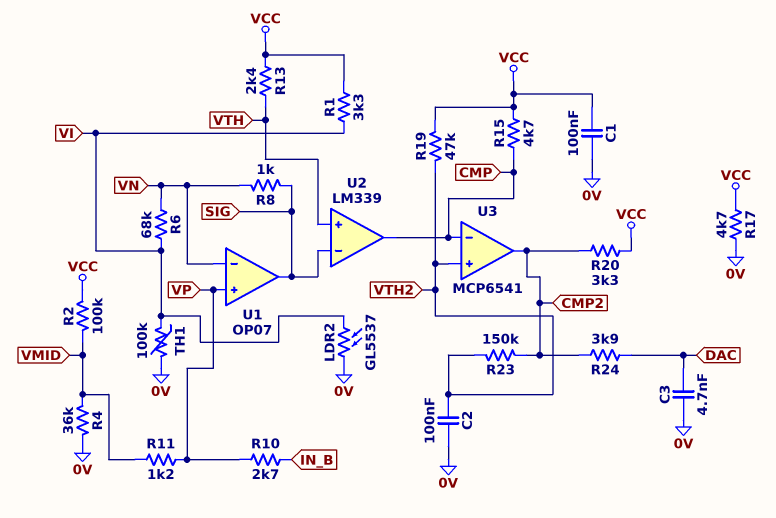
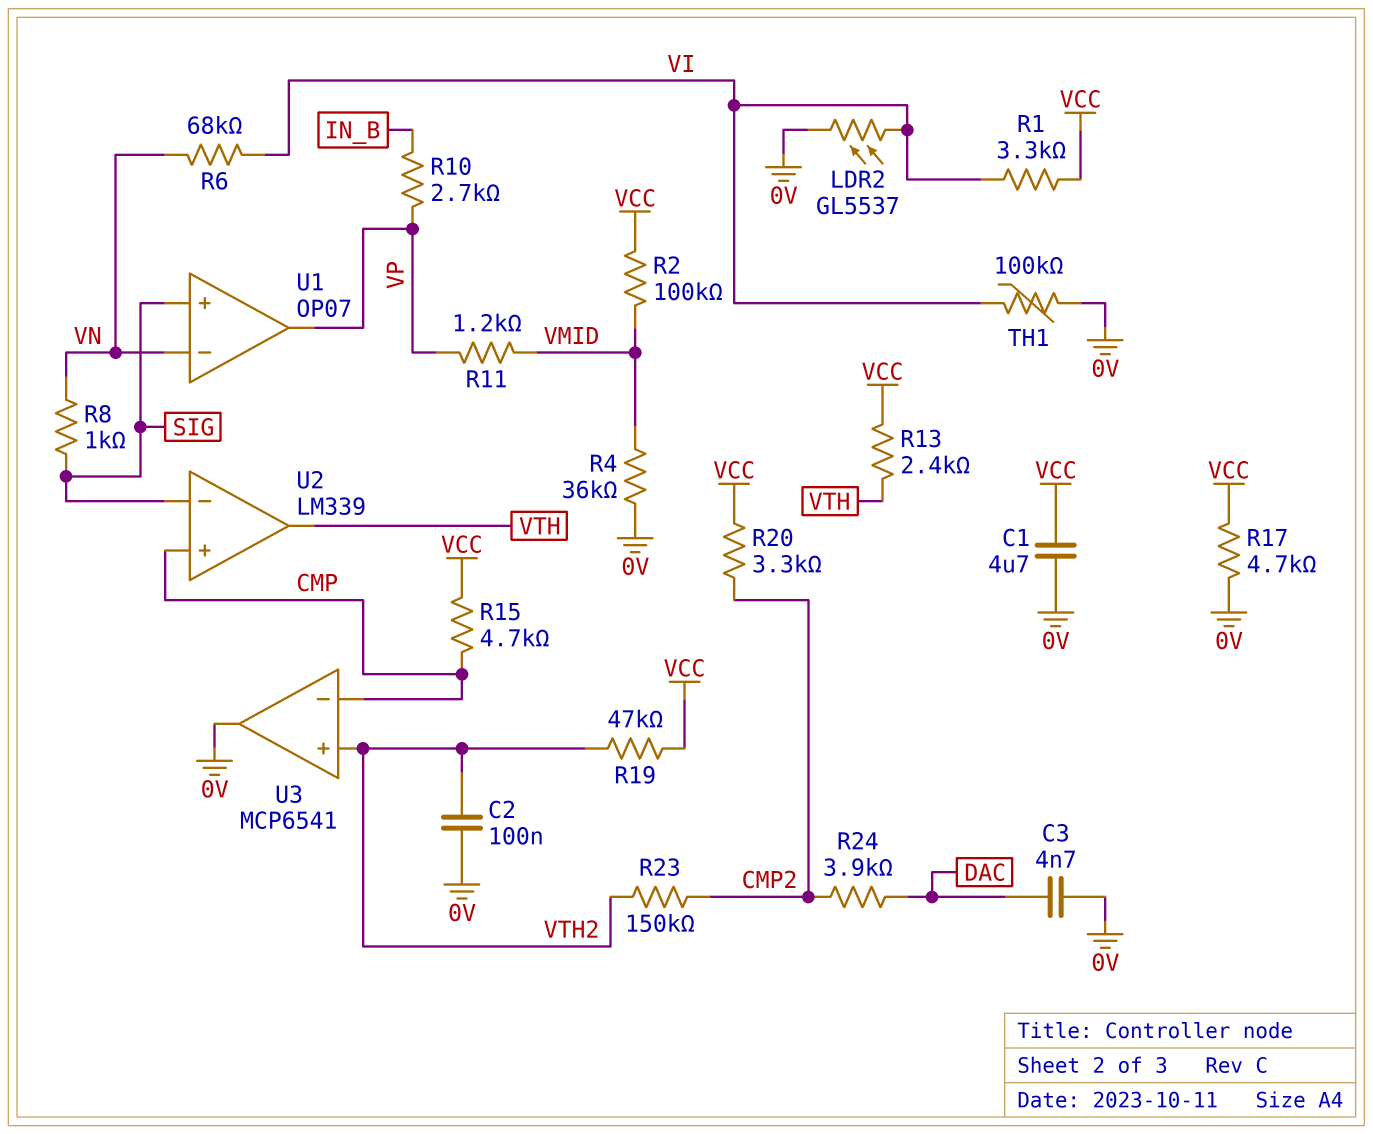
C1: 100nF (0V, VCC) -> 4.7uF (0V, VCC)
U1 pin in+: VP -> SIG
U1 pin out: SIG -> VP
U2 pin in+: VTH -> CMP
U2 pin out: CMP -> VTH
U3 pin out: CMP2 -> 0V

